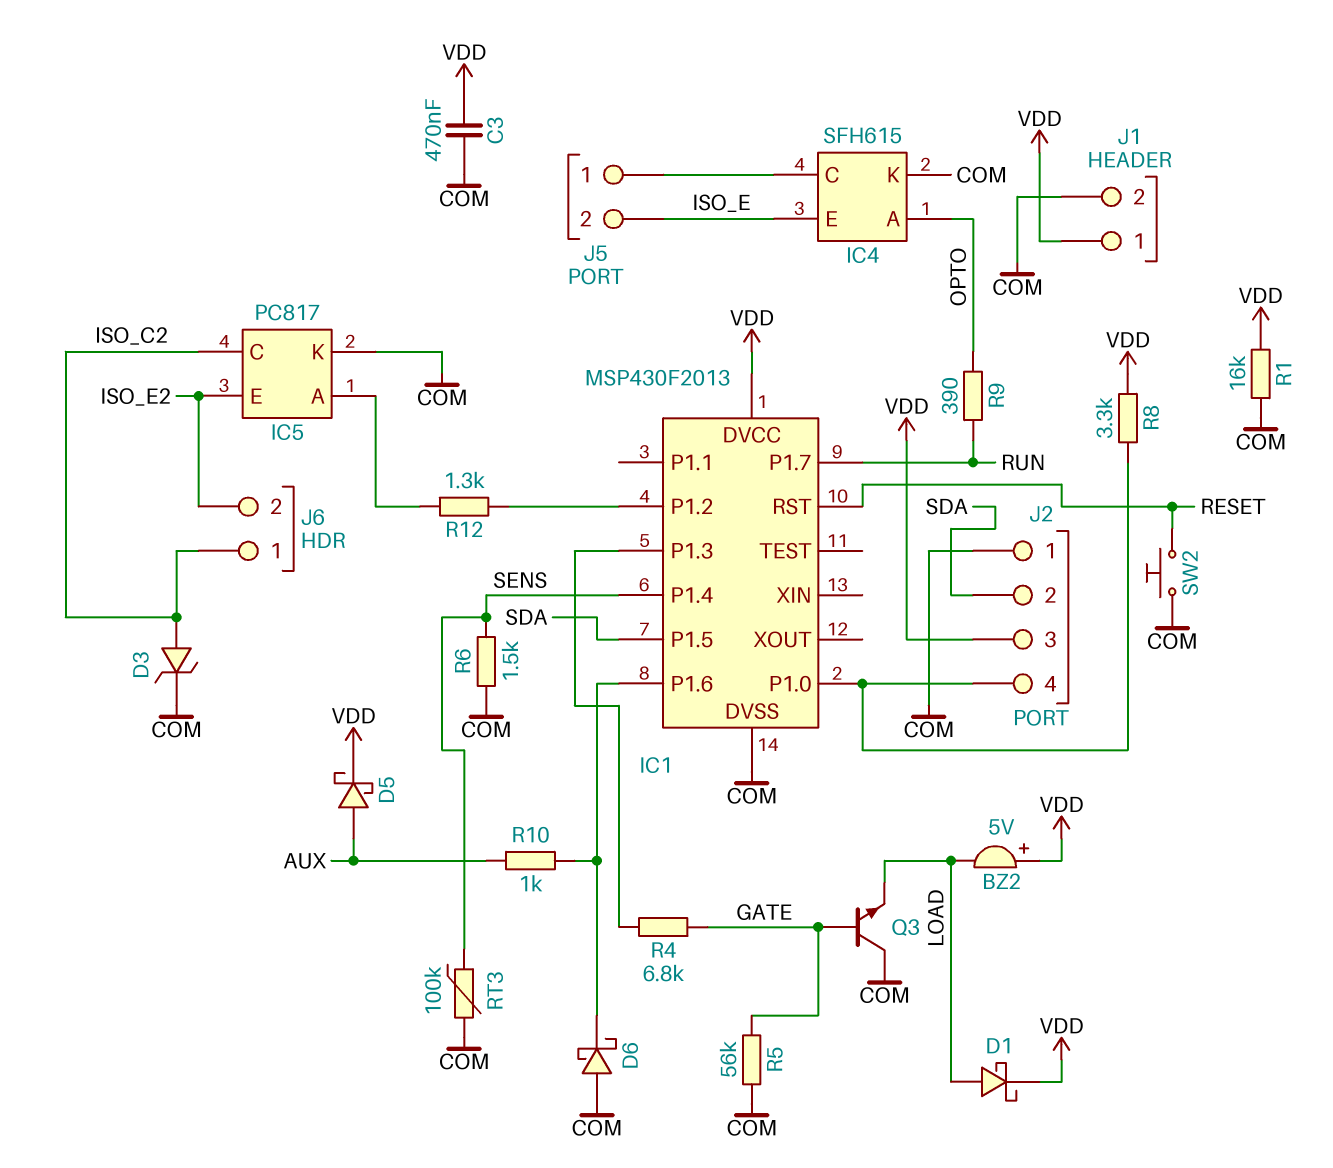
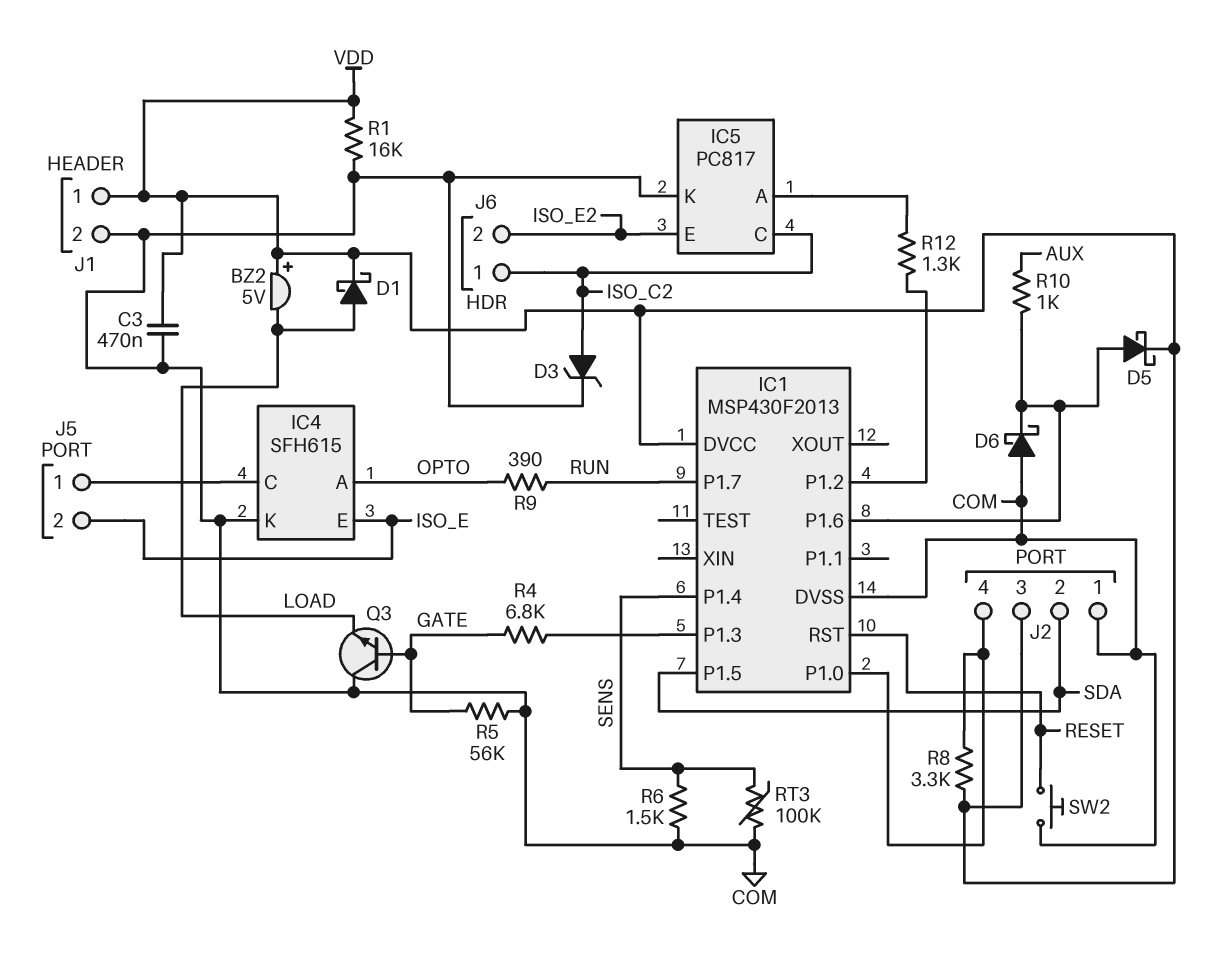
D5: schottky (A AUX, K VDD) -> schottky (A IC1/P1.6, K VDD)

